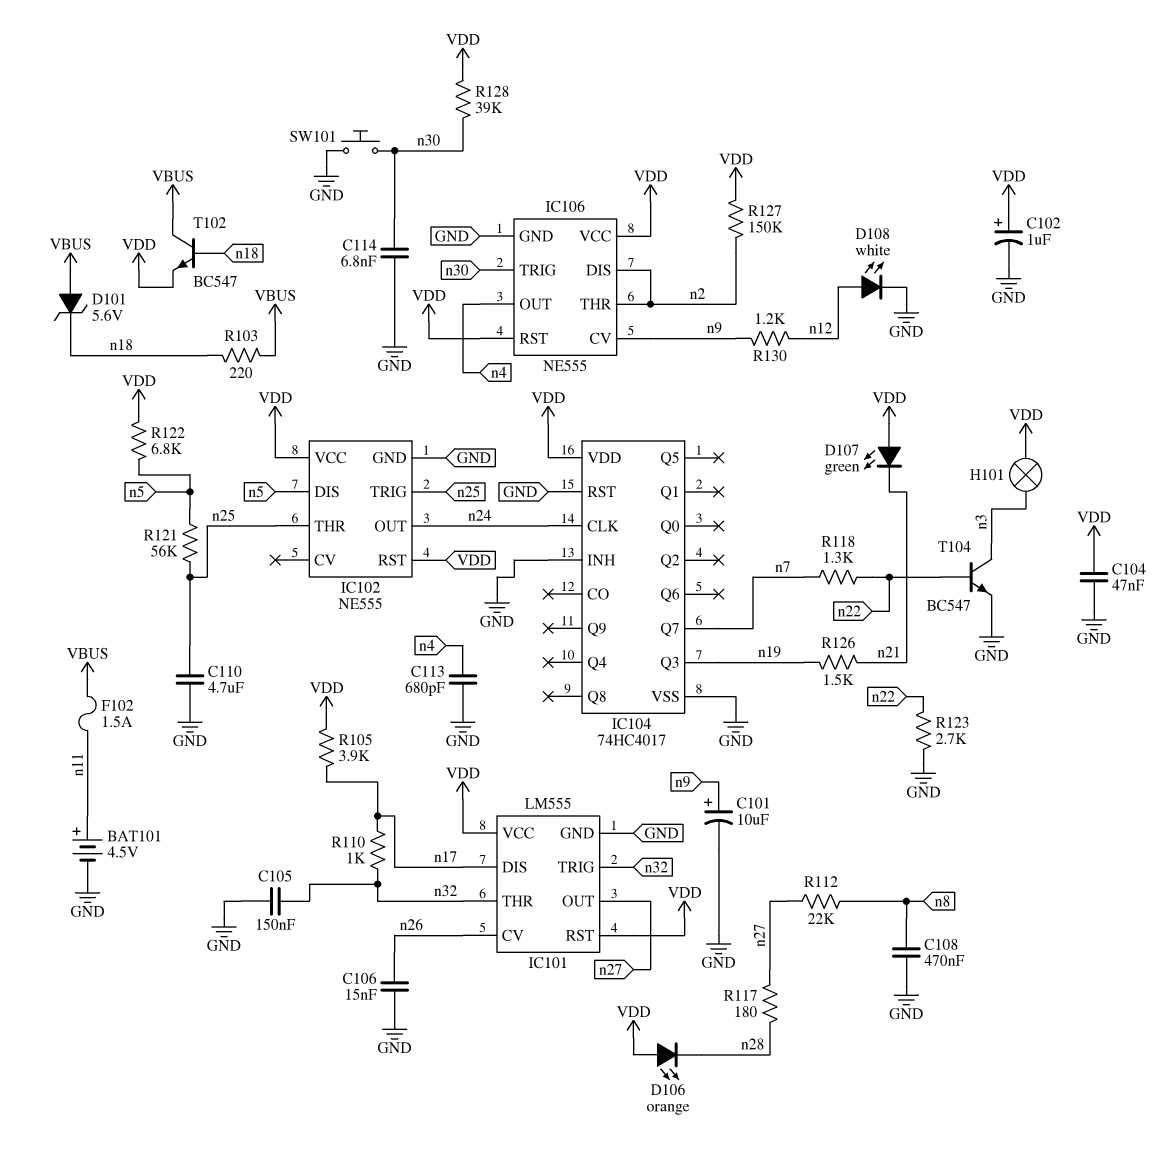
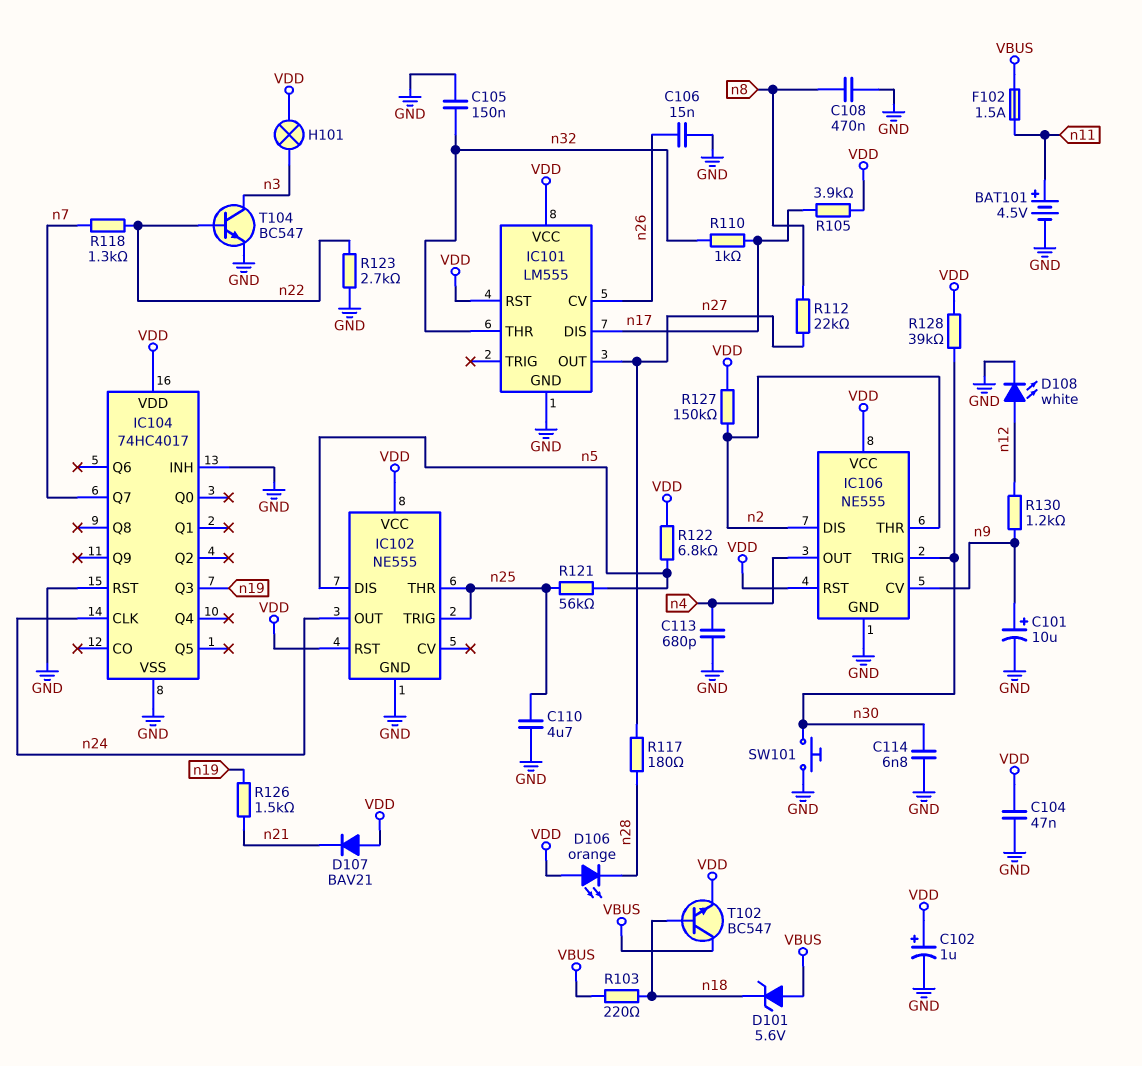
D107: LED green (A VDD, K n21) -> diode BAV21 (A VDD, K n21)
IC101 pin TRIG: n32 -> none

